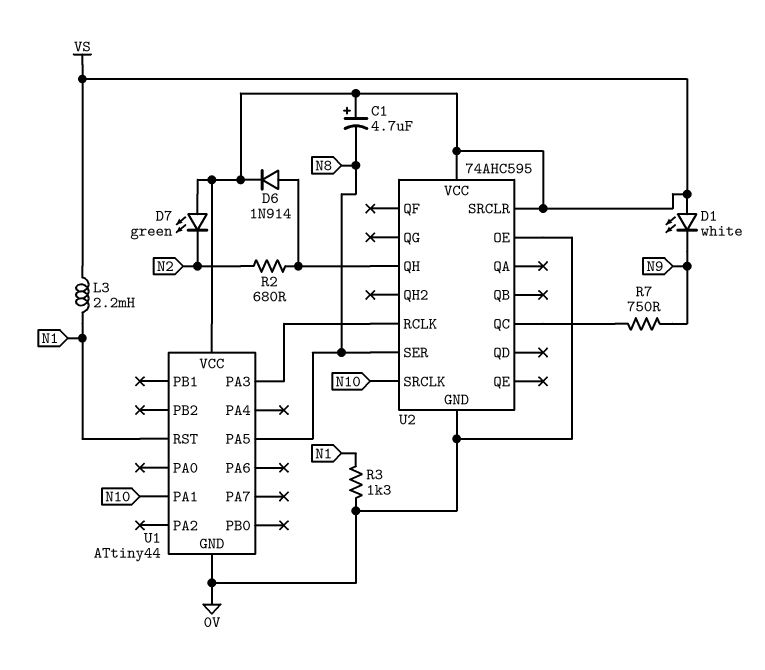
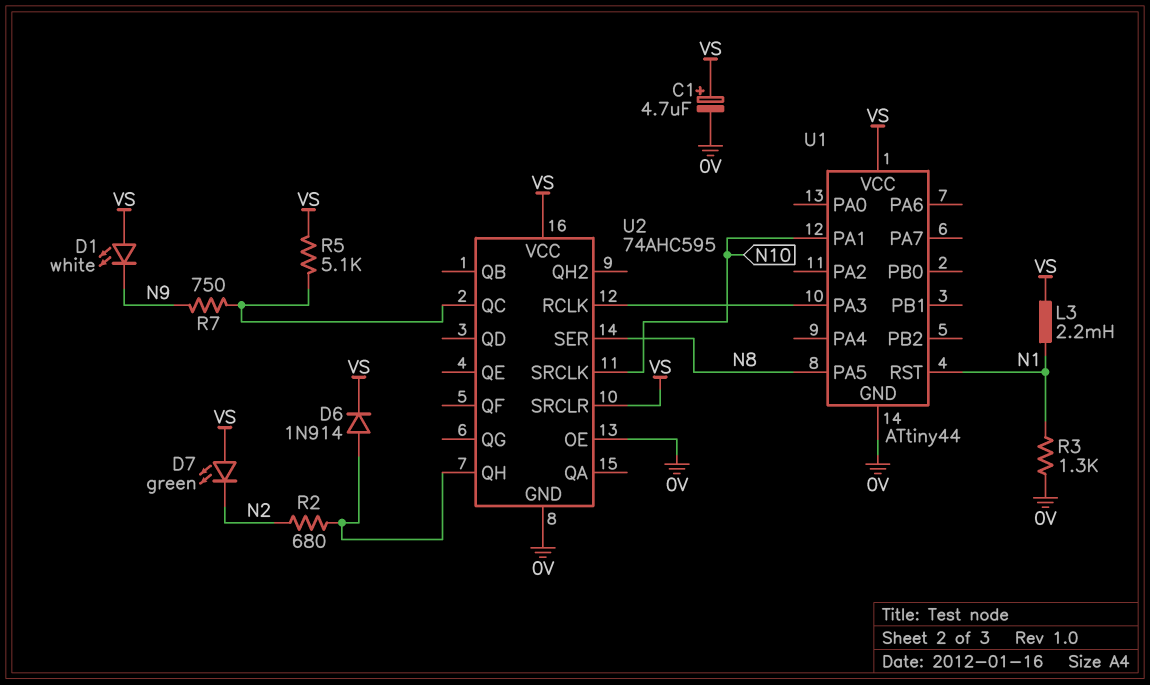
C1: 4.7uF (plus VS, minus N8) -> 4.7uF (plus VS, minus 0V)
R5: none -> 5.1k (U2/QC, VS)

